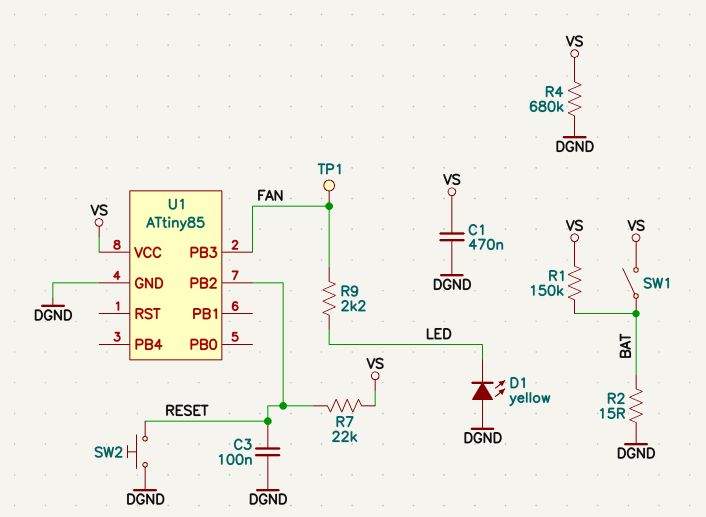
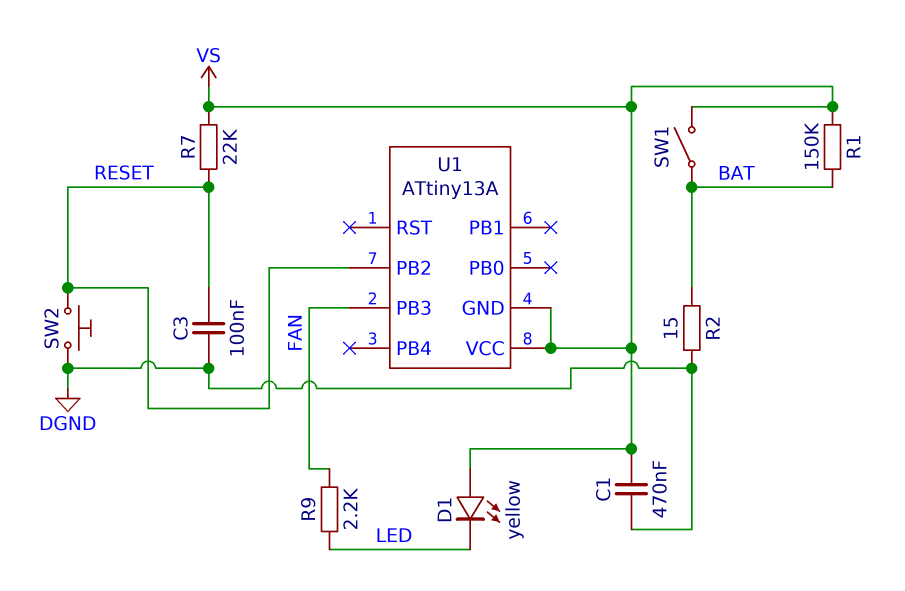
D1: LED yellow (A DGND, K LED) -> LED yellow (A VS, K LED)
R4: 680k (DGND, VS) -> none
TP1: test point (FAN) -> none
U1: ATtiny85 -> ATtiny13A
U1 pin GND: DGND -> VS

